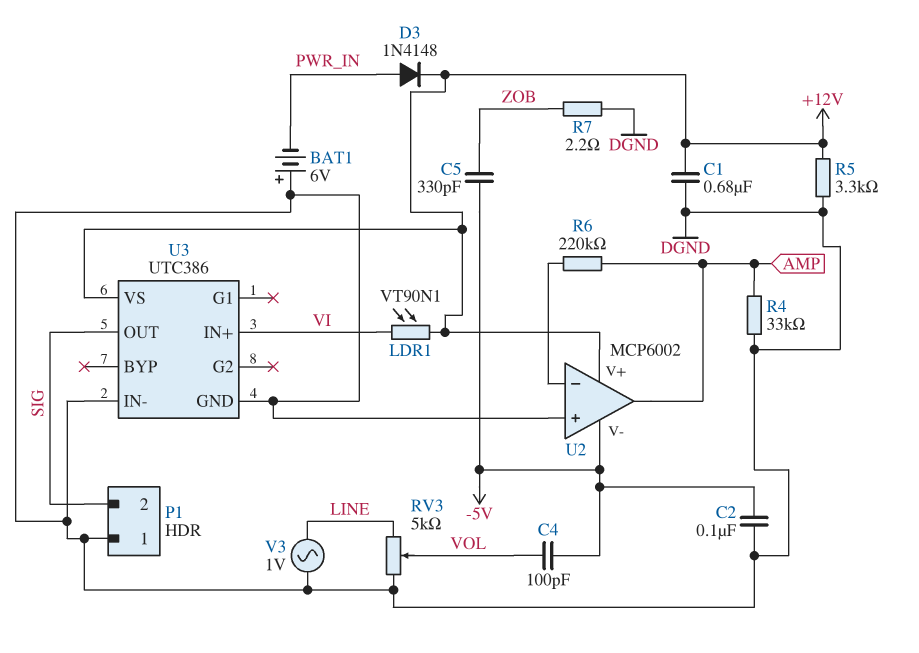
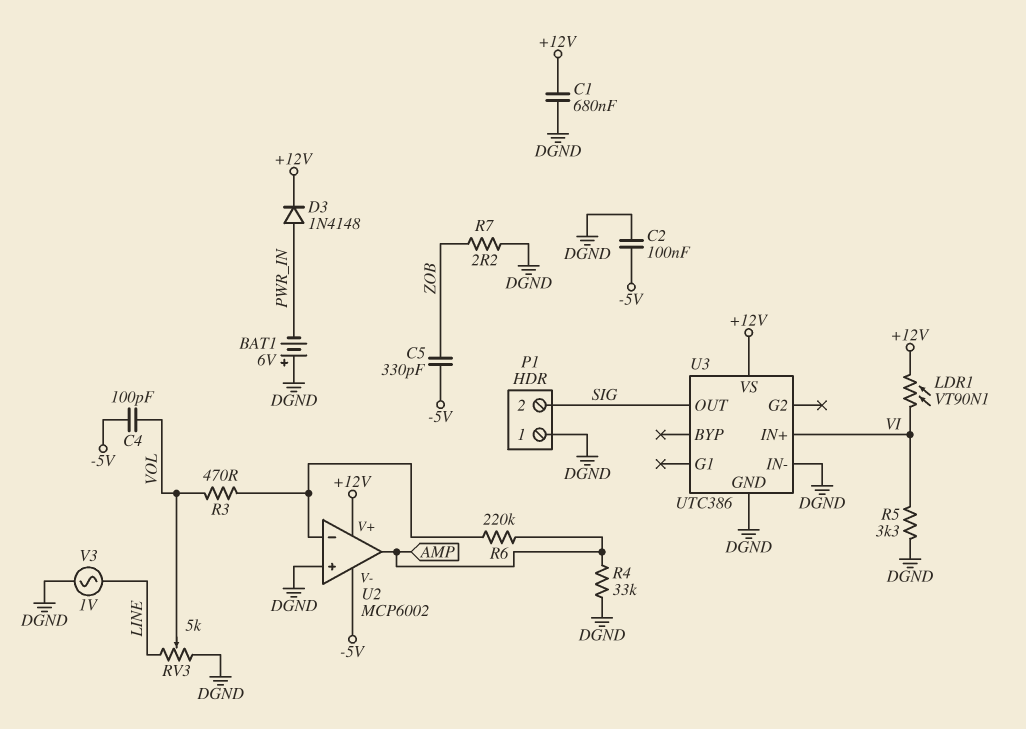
R3: none -> 470 (U2/in-, VOL)
R5: 3.3k (+12V, DGND) -> 3.3k (DGND, VI)

